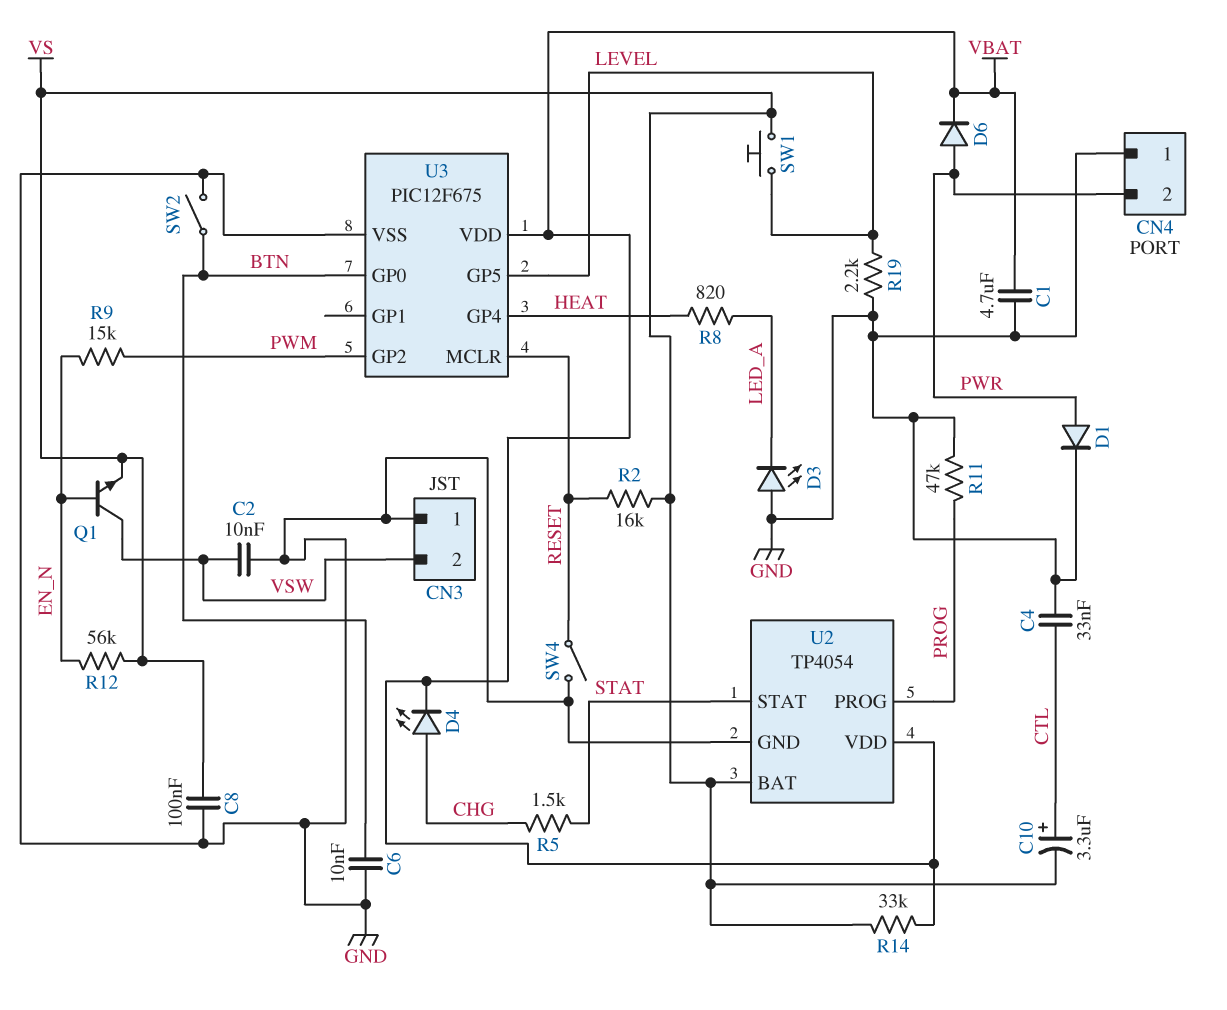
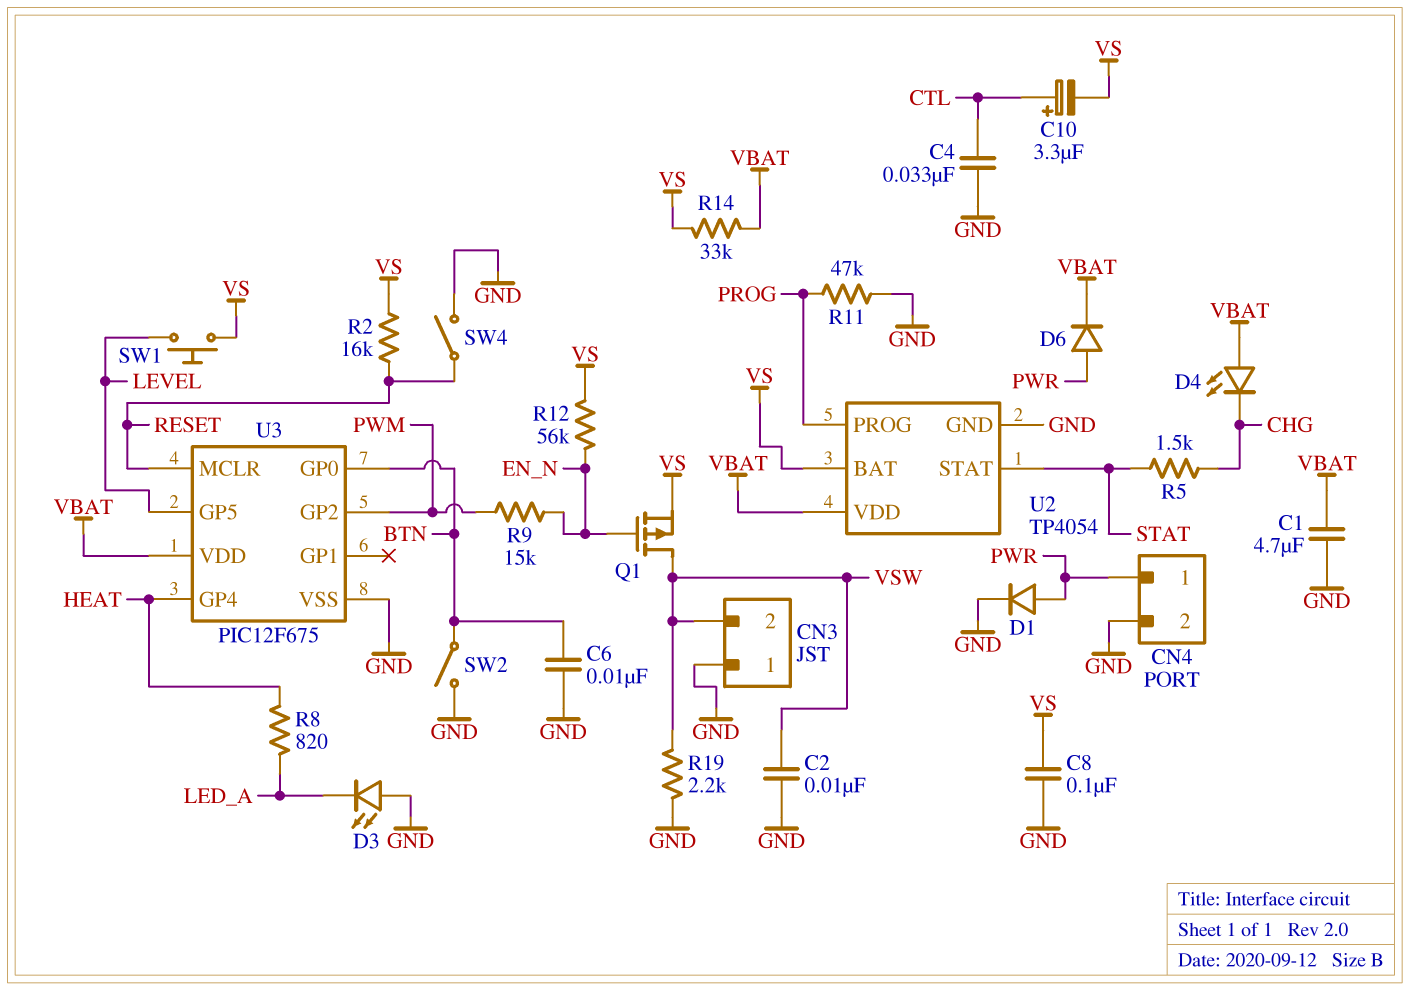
CN4 pin 1: GND -> PWR
CN4 pin 2: PWR -> GND
D4: LED (A CHG, K VBAT) -> LED (A VBAT, K CHG)
Q1: NPN (B EN_N, C VSW, E VS) -> PMOS (G EN_N, D VSW, S VS)
R19: 2.2k (GND, LEVEL) -> 2.2k (GND, VSW)

